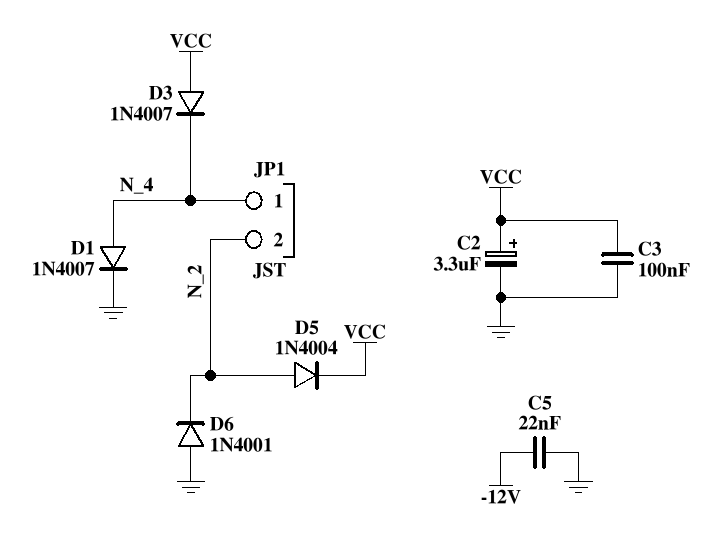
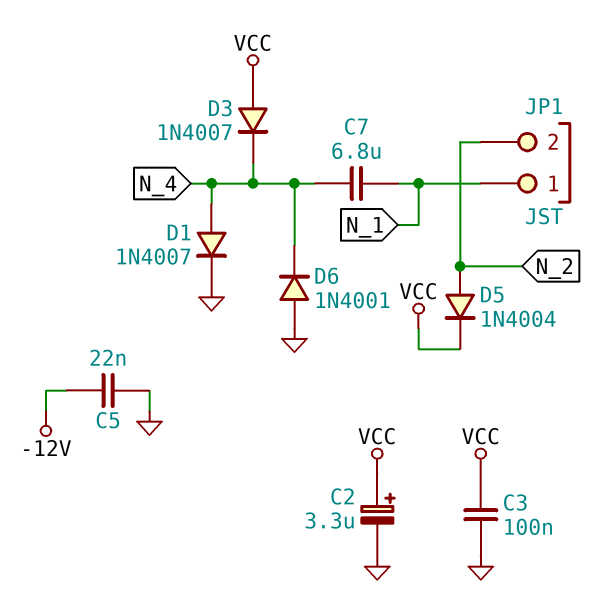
C7: none -> 6.8uF (N_1, N_4)
D6: diode 1N4001 (A GND, K N_2) -> diode 1N4001 (A GND, K N_4)
JP1 pin 1: N_4 -> N_1

